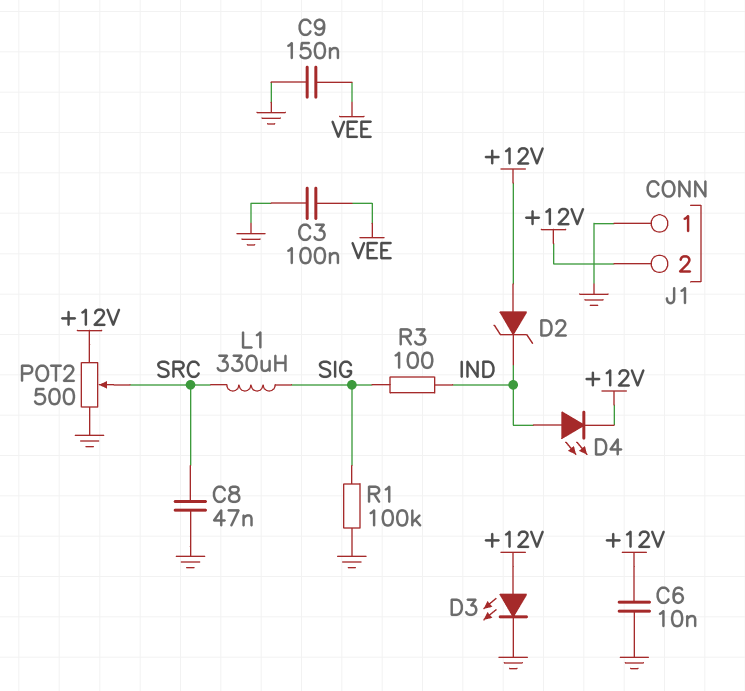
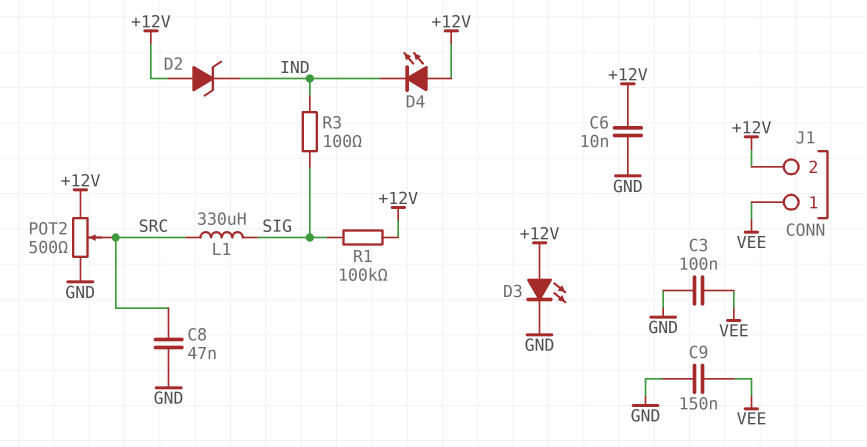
D4: LED (A IND, K +12V) -> LED (A +12V, K IND)
J1 pin 1: GND -> VEE
R1: 100k (GND, SIG) -> 100k (+12V, SIG)

